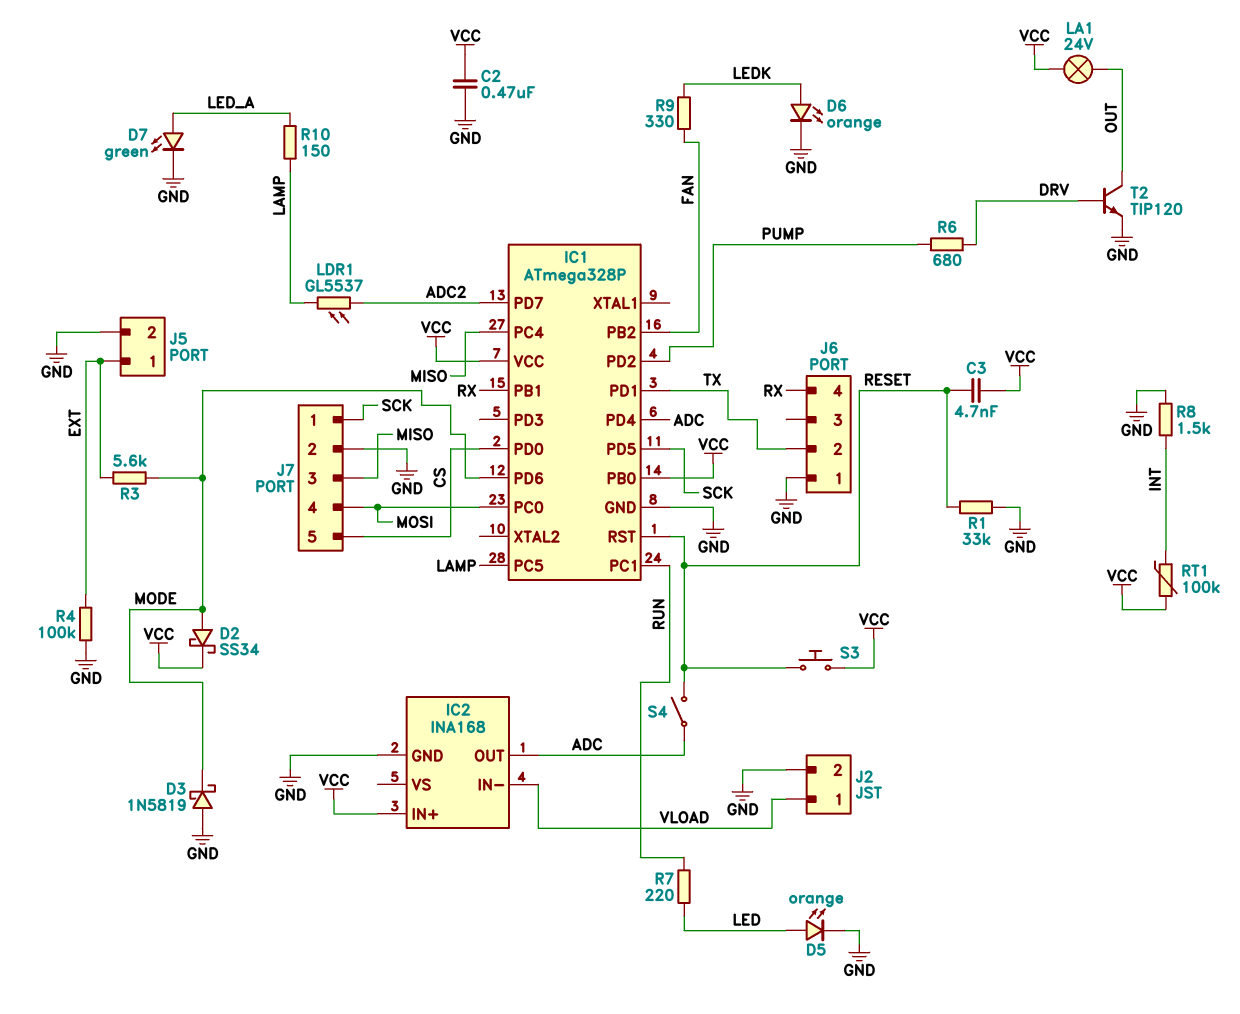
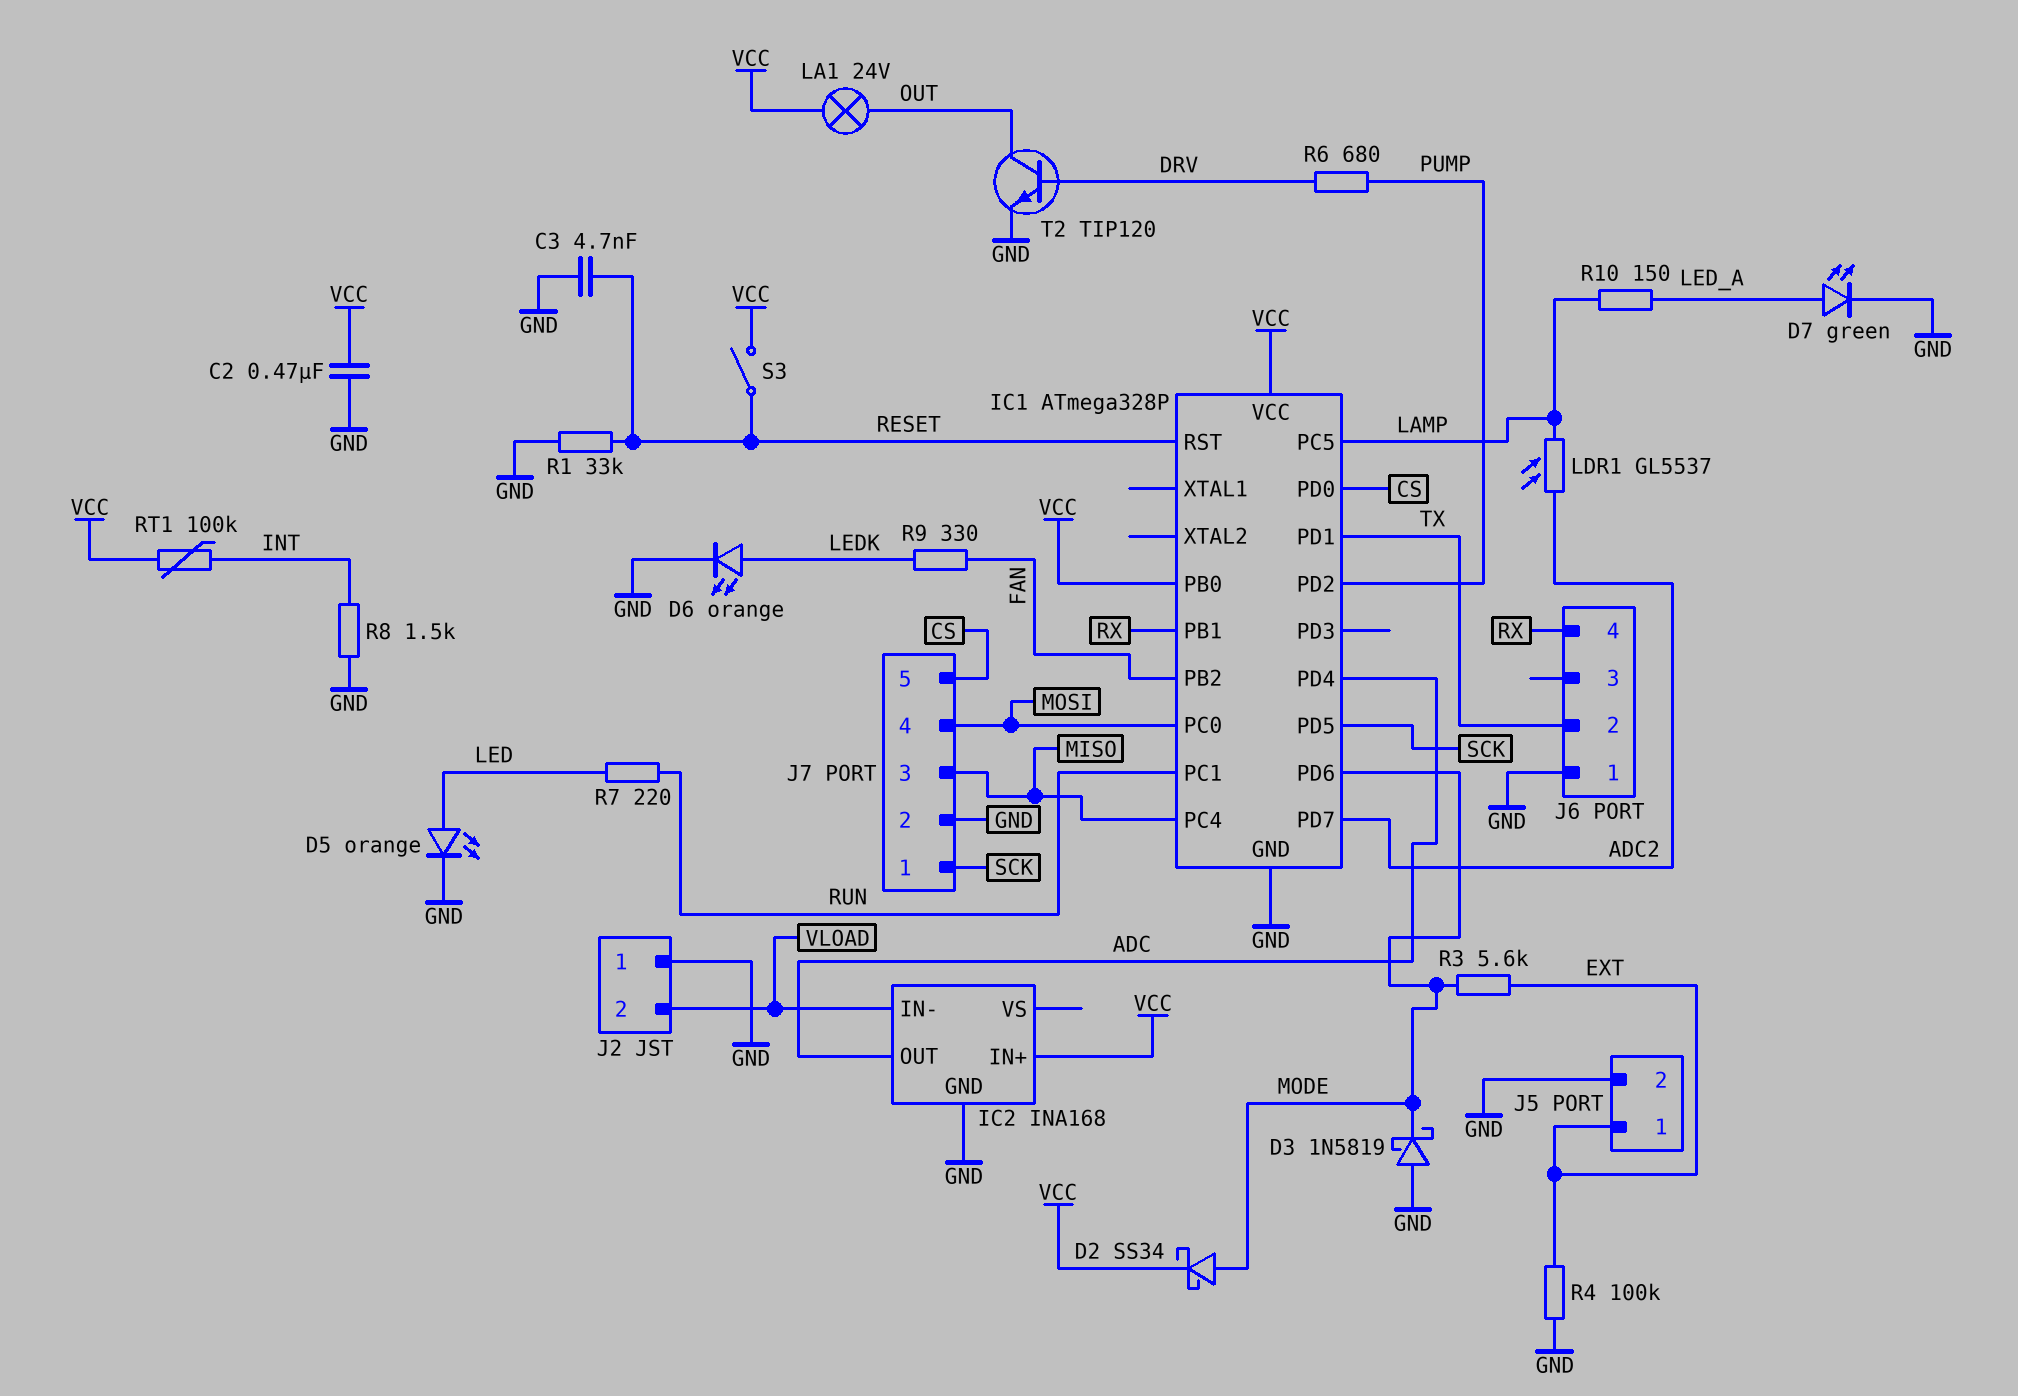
C3: 4.7nF (RESET, VCC) -> 4.7nF (GND, RESET)
J2 pin 1: VLOAD -> GND
J2 pin 2: GND -> VLOAD
S3: button (RESET, VCC) -> switch (RESET, VCC)
S4: switch (ADC, RESET) -> none

